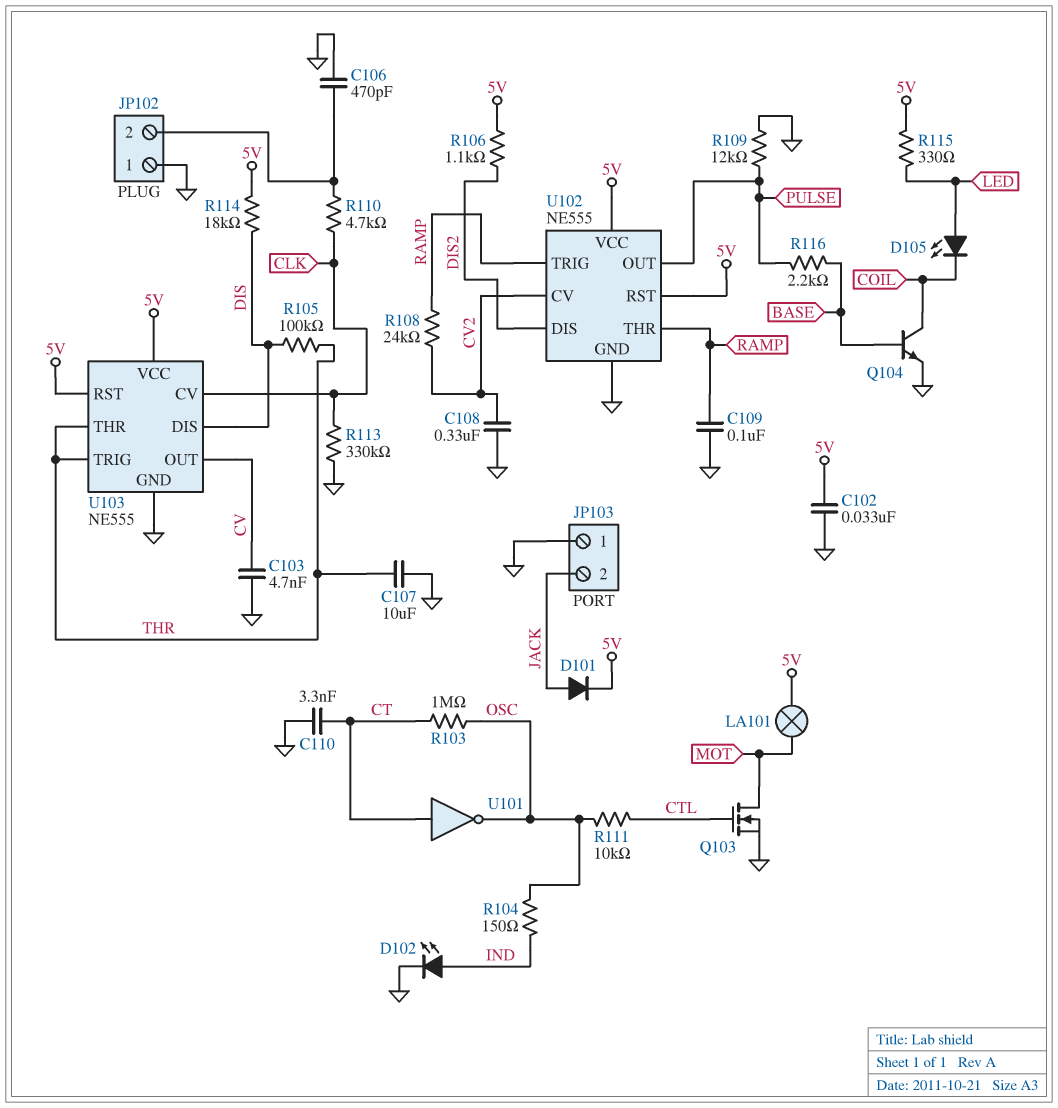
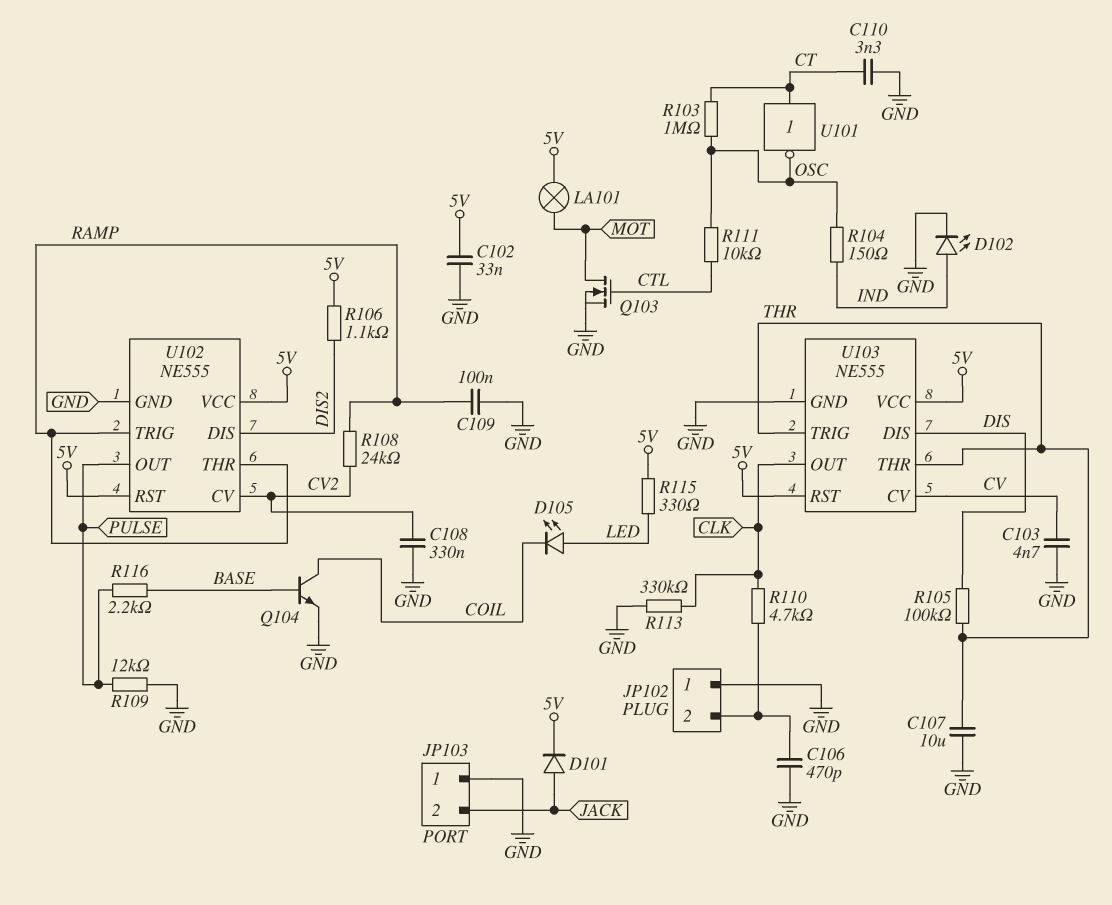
R114: 18k (5V, DIS) -> none
U103 pin CV: CLK -> CV
U103 pin OUT: CV -> CLK

